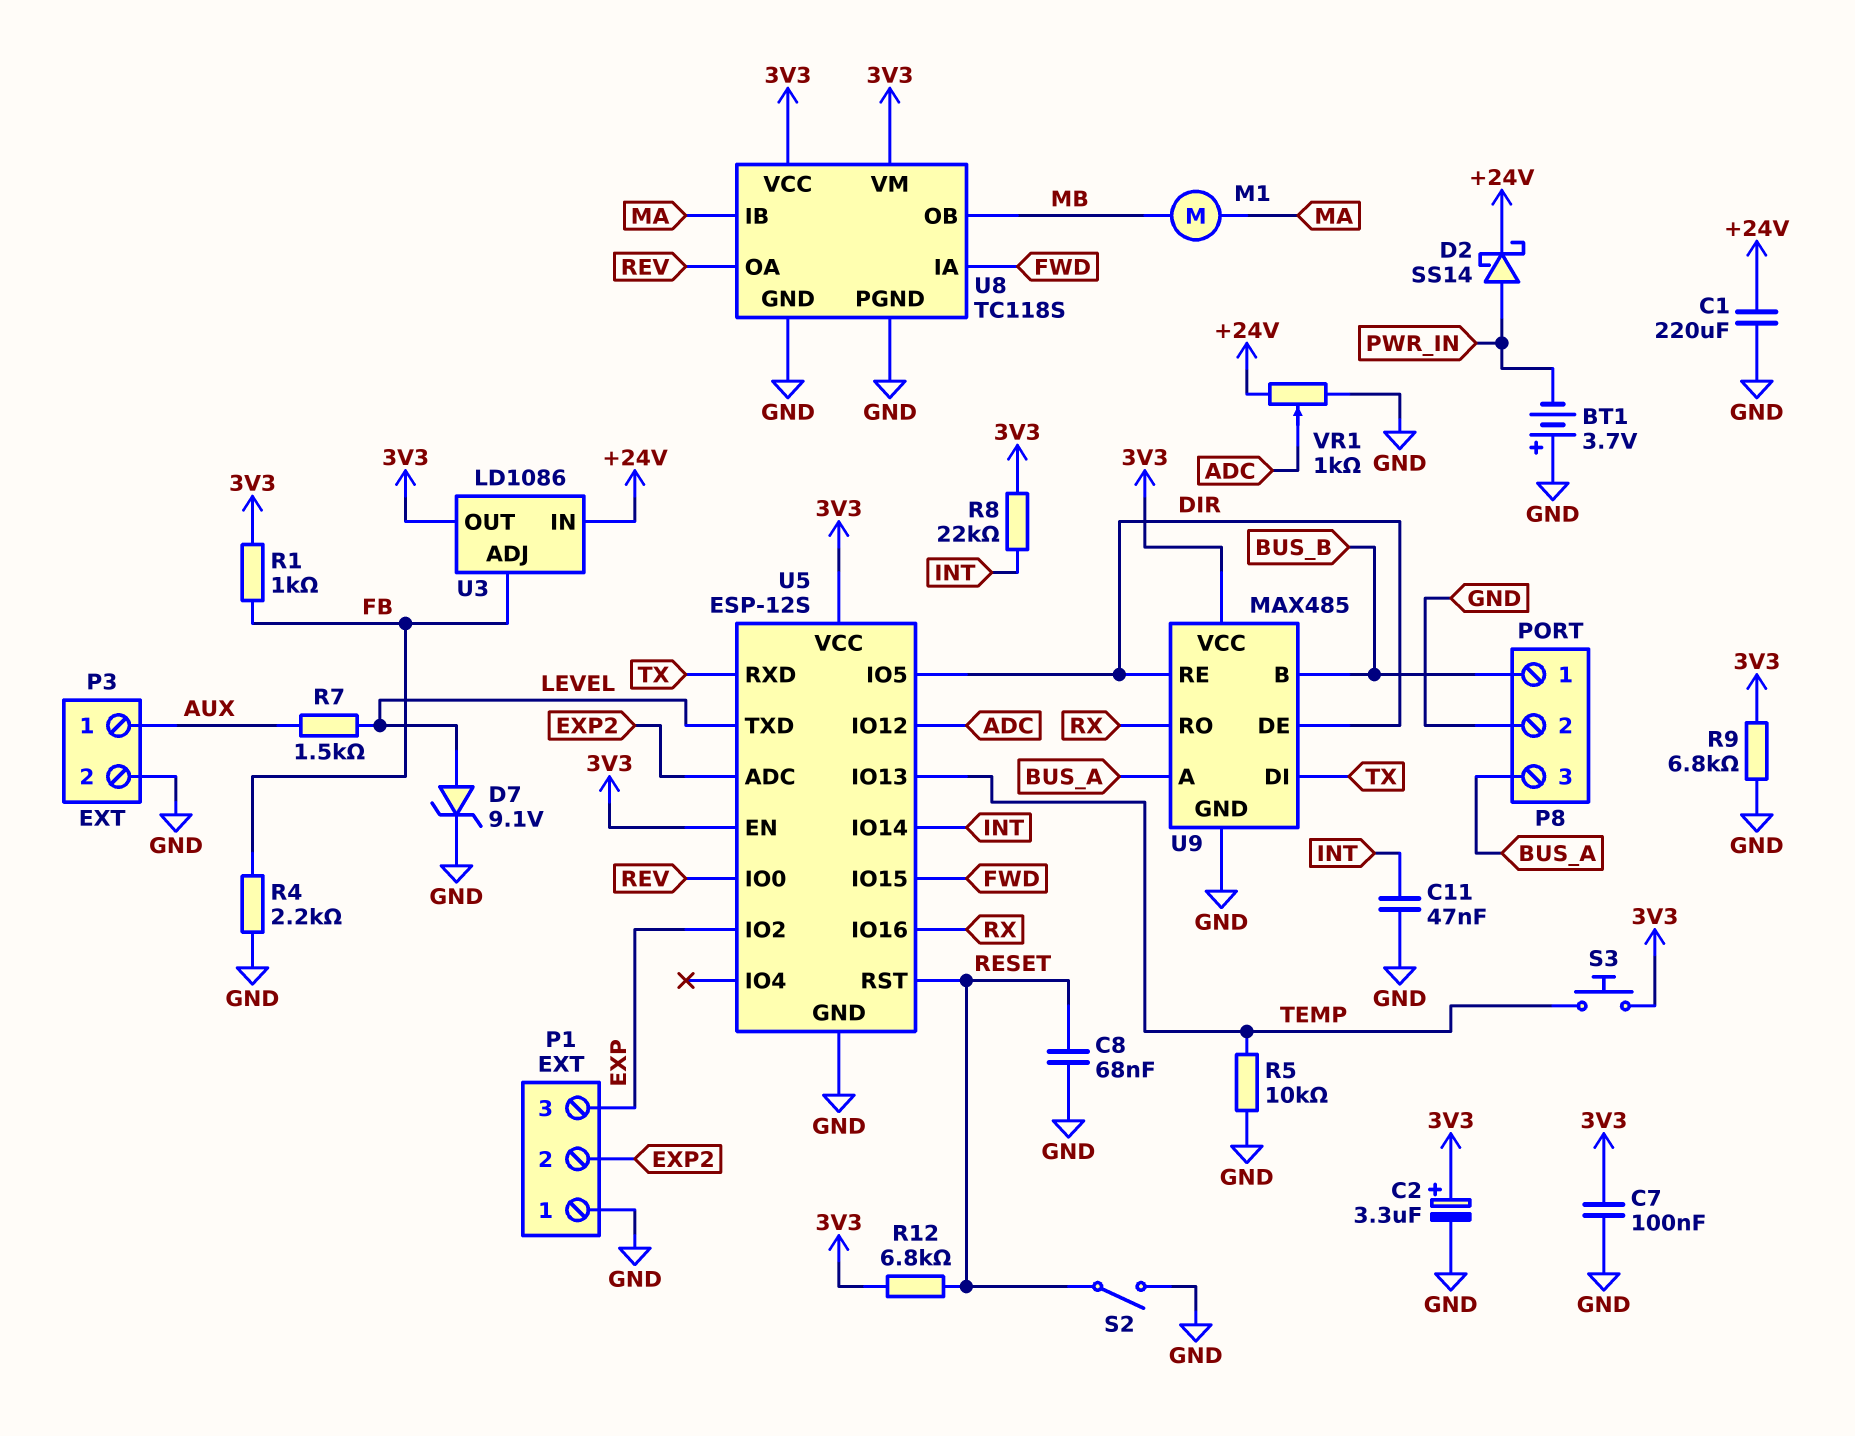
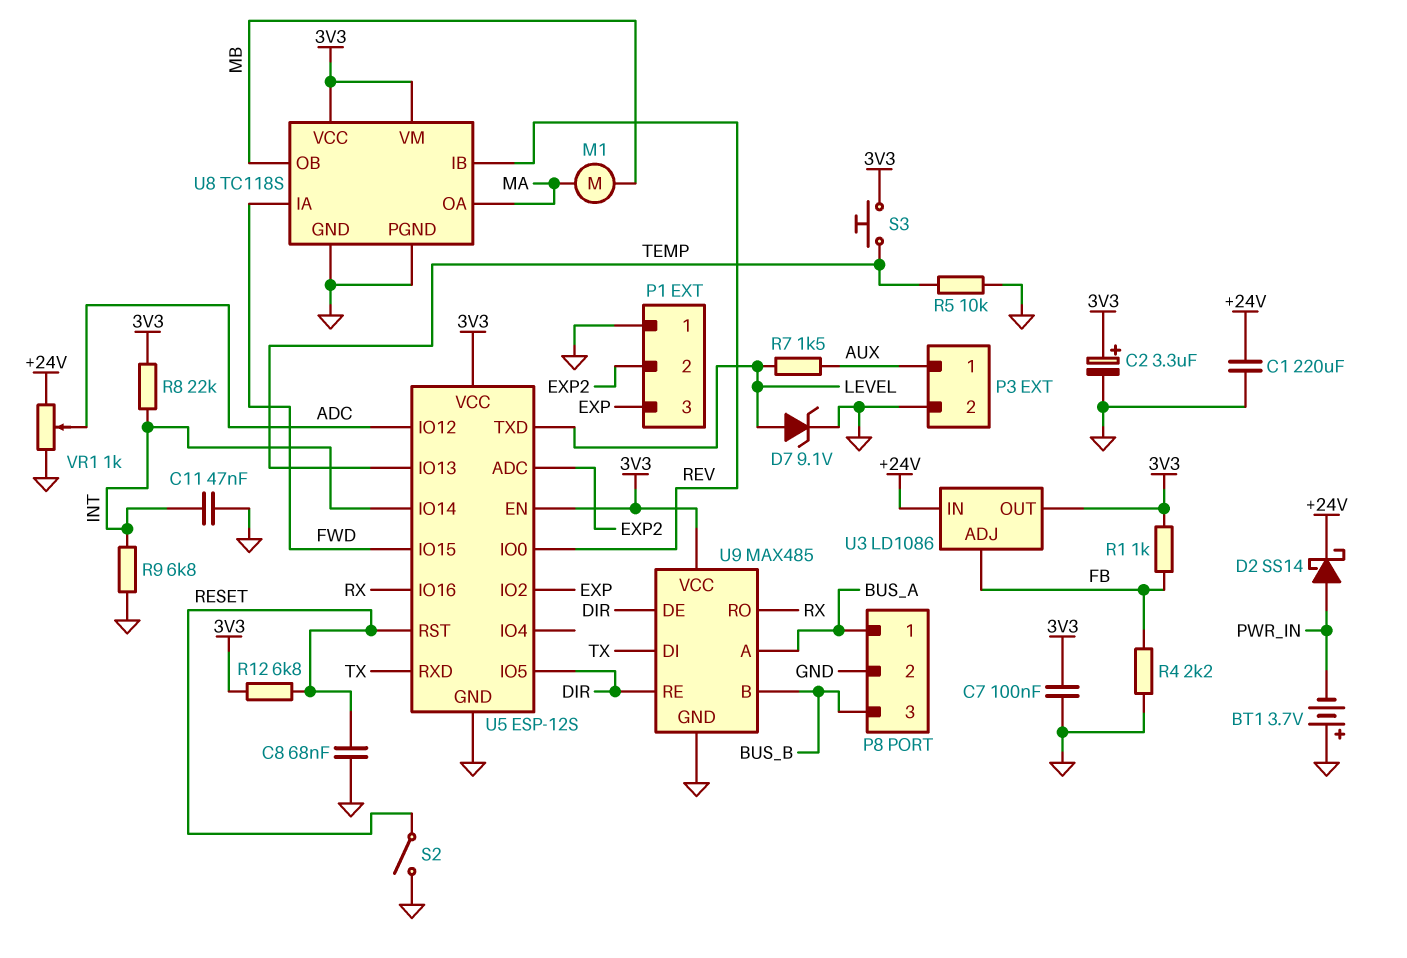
P8 pin 1: BUS_B -> BUS_A
P8 pin 3: BUS_A -> BUS_B
R9: 6.8k (3V3, GND) -> 6.8k (GND, INT)
U8 pin IB: MA -> REV
U8 pin OA: REV -> MA

